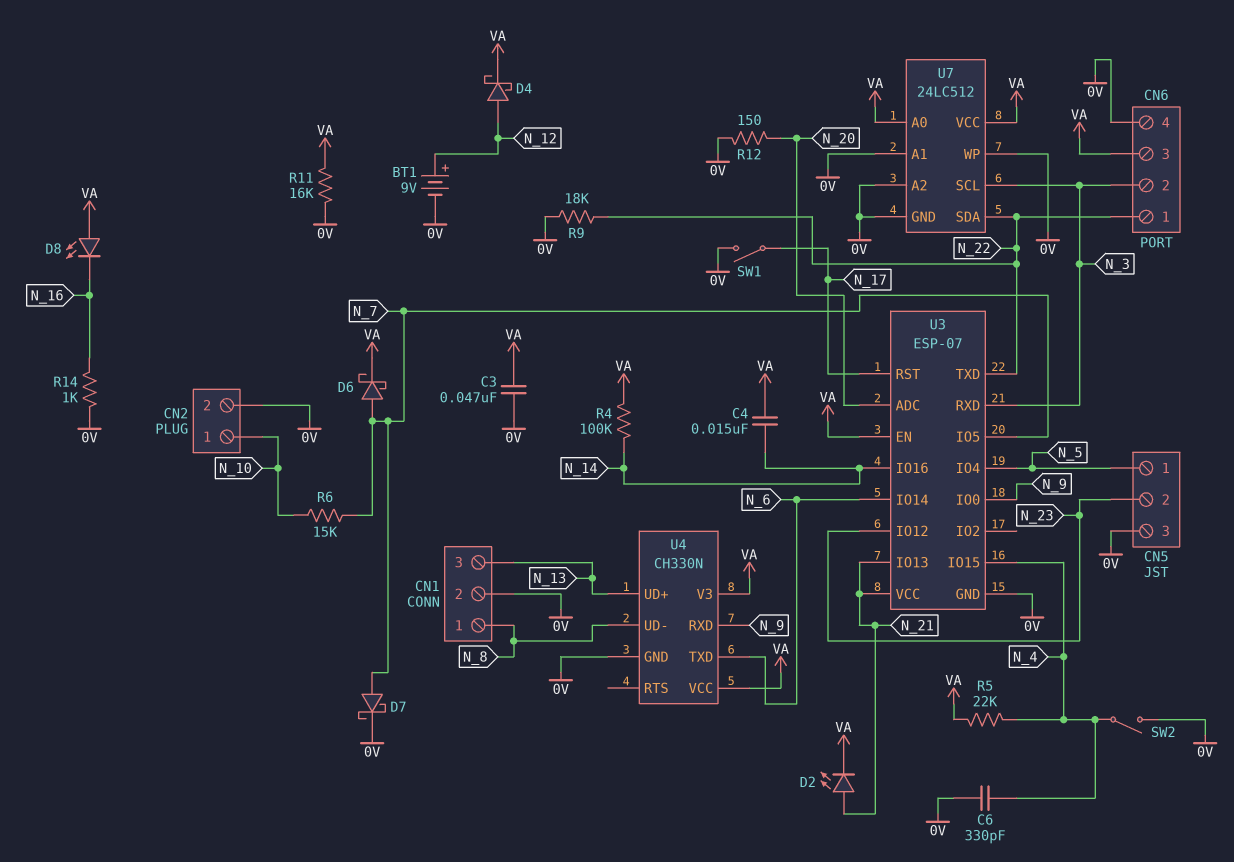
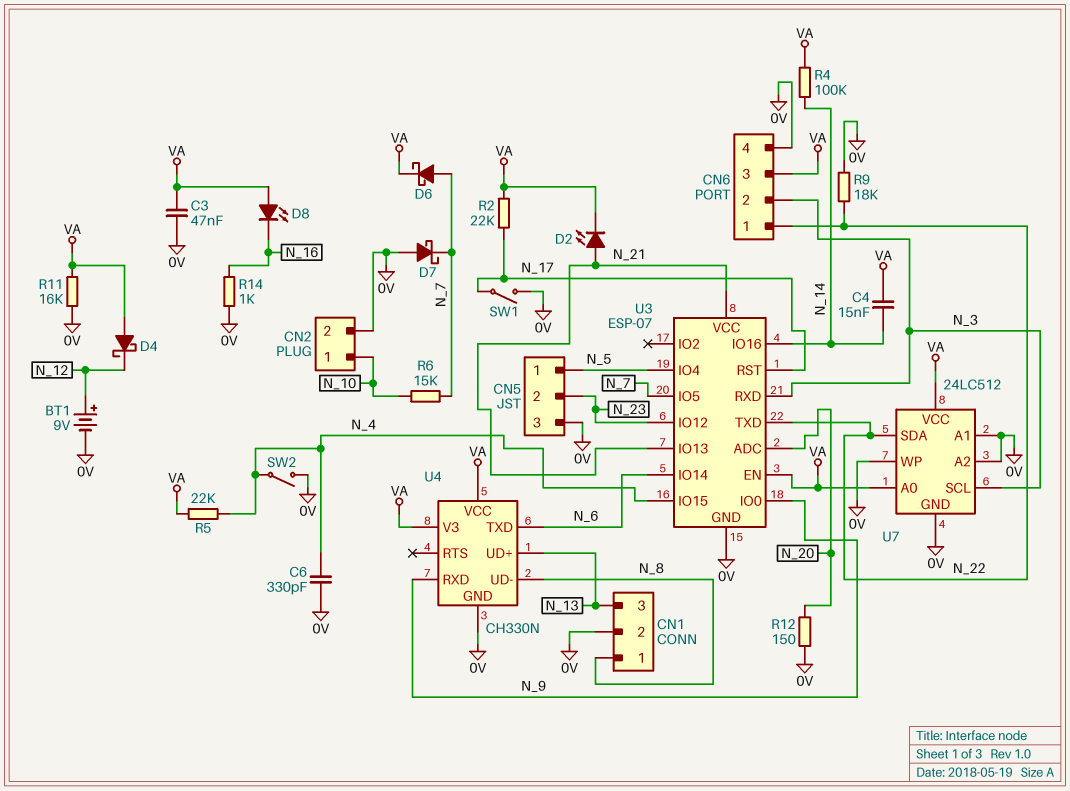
D4: schottky (A N_12, K VA) -> schottky (A VA, K N_12)
D7: schottky (A N_7, K 0V) -> schottky (A 0V, K N_7)
R2: none -> 22k (N_17, VA)

